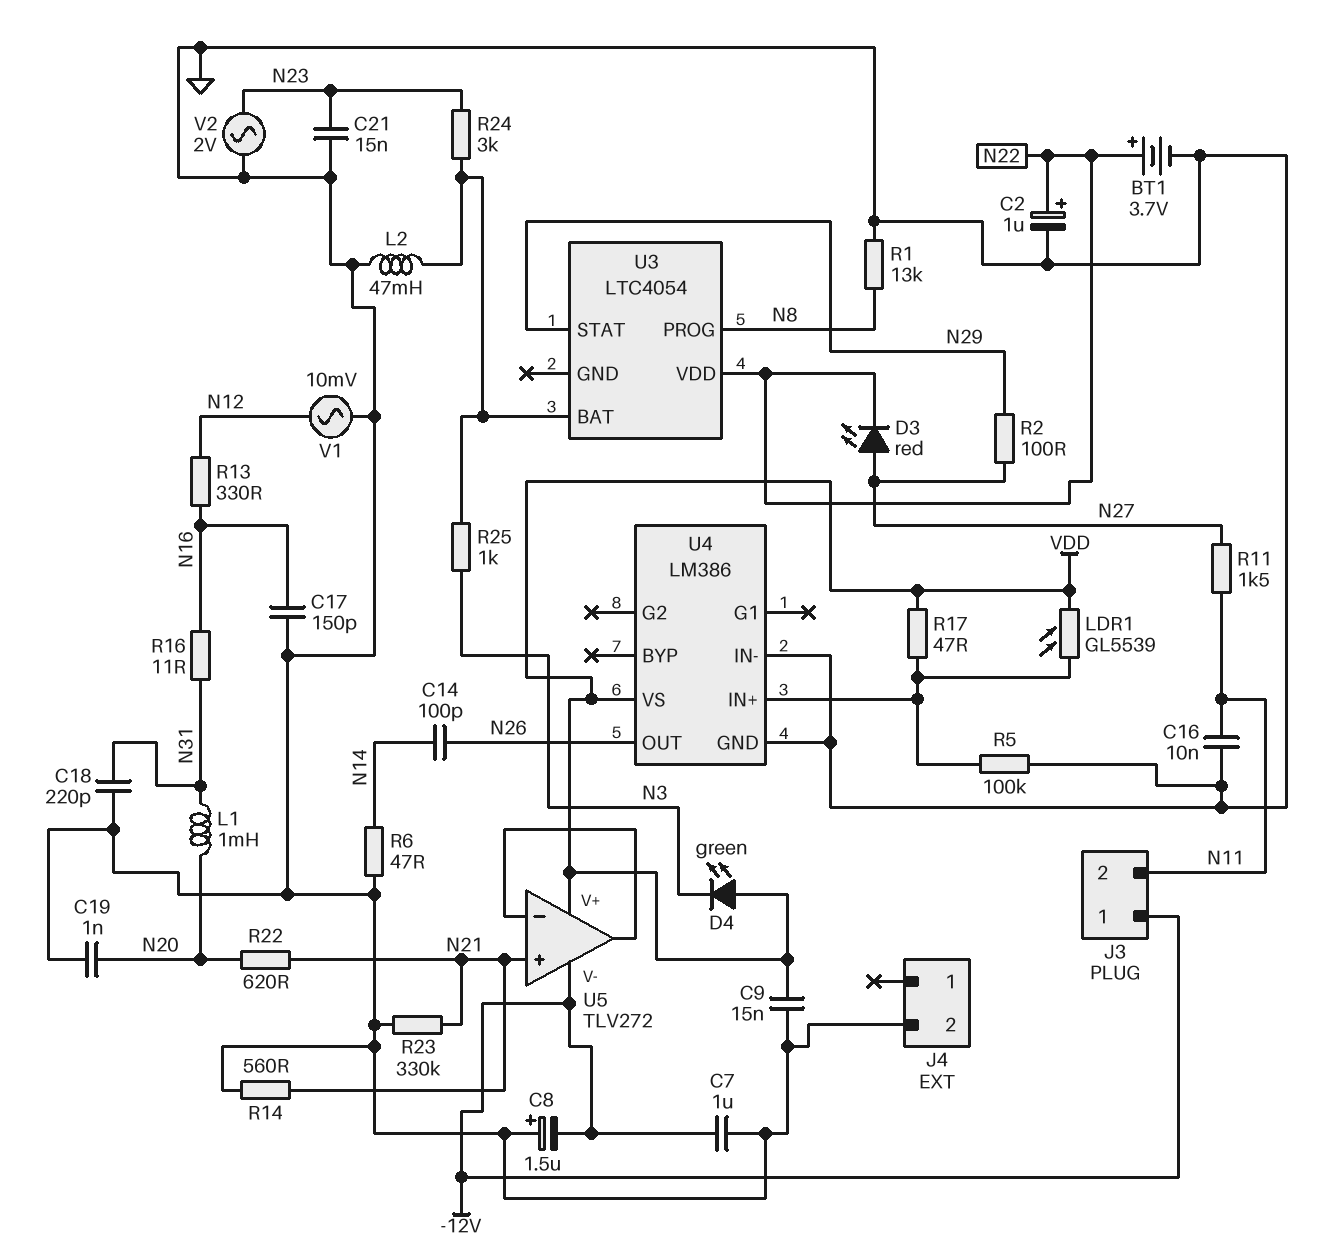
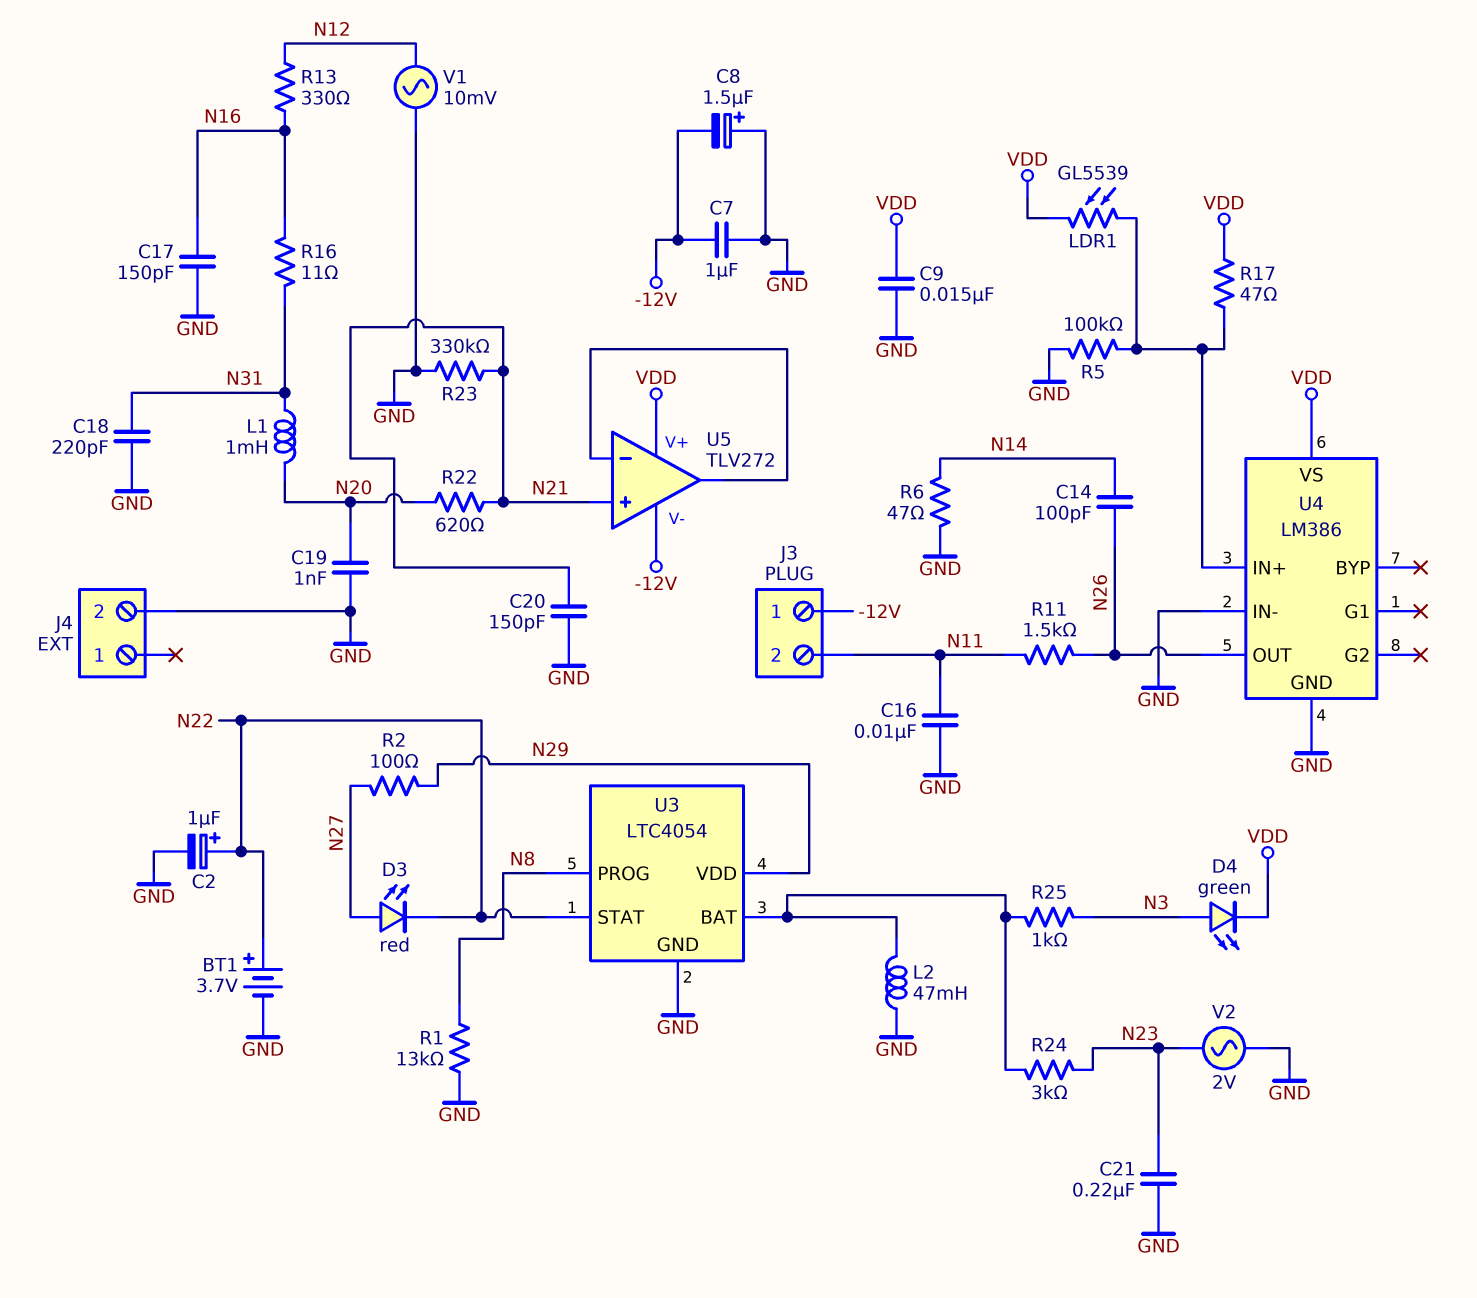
C20: none -> 150pF (GND, N21)
C21: 15nF (GND, N23) -> 220nF (GND, N23)
D4: LED green (A VDD, K N3) -> LED green (A N3, K VDD)
R11: 1.5k (N11, N27) -> 1.5k (N11, N26)
R14: 560 (GND, N21) -> none
U3 pin GND: none -> GND
U3 pin STAT: N29 -> N22
U3 pin VDD: N22 -> N29

